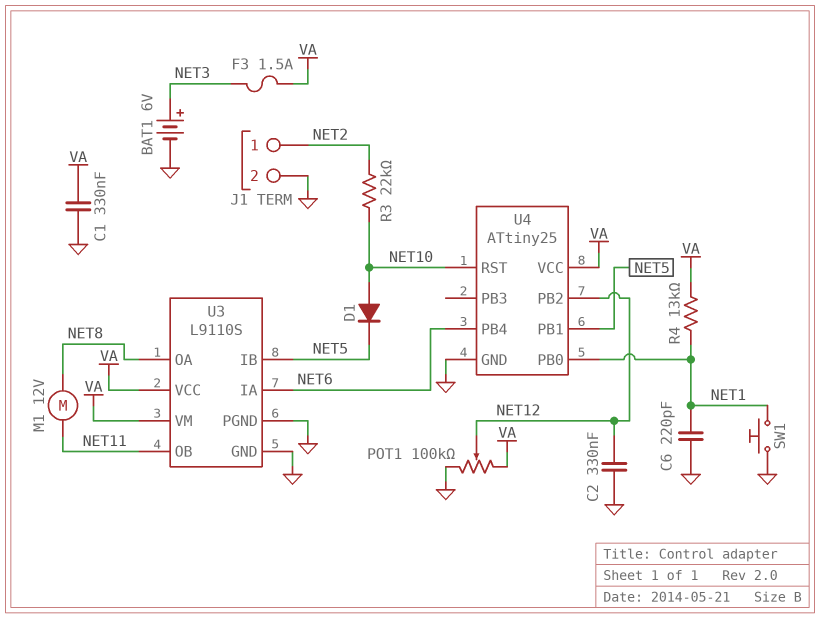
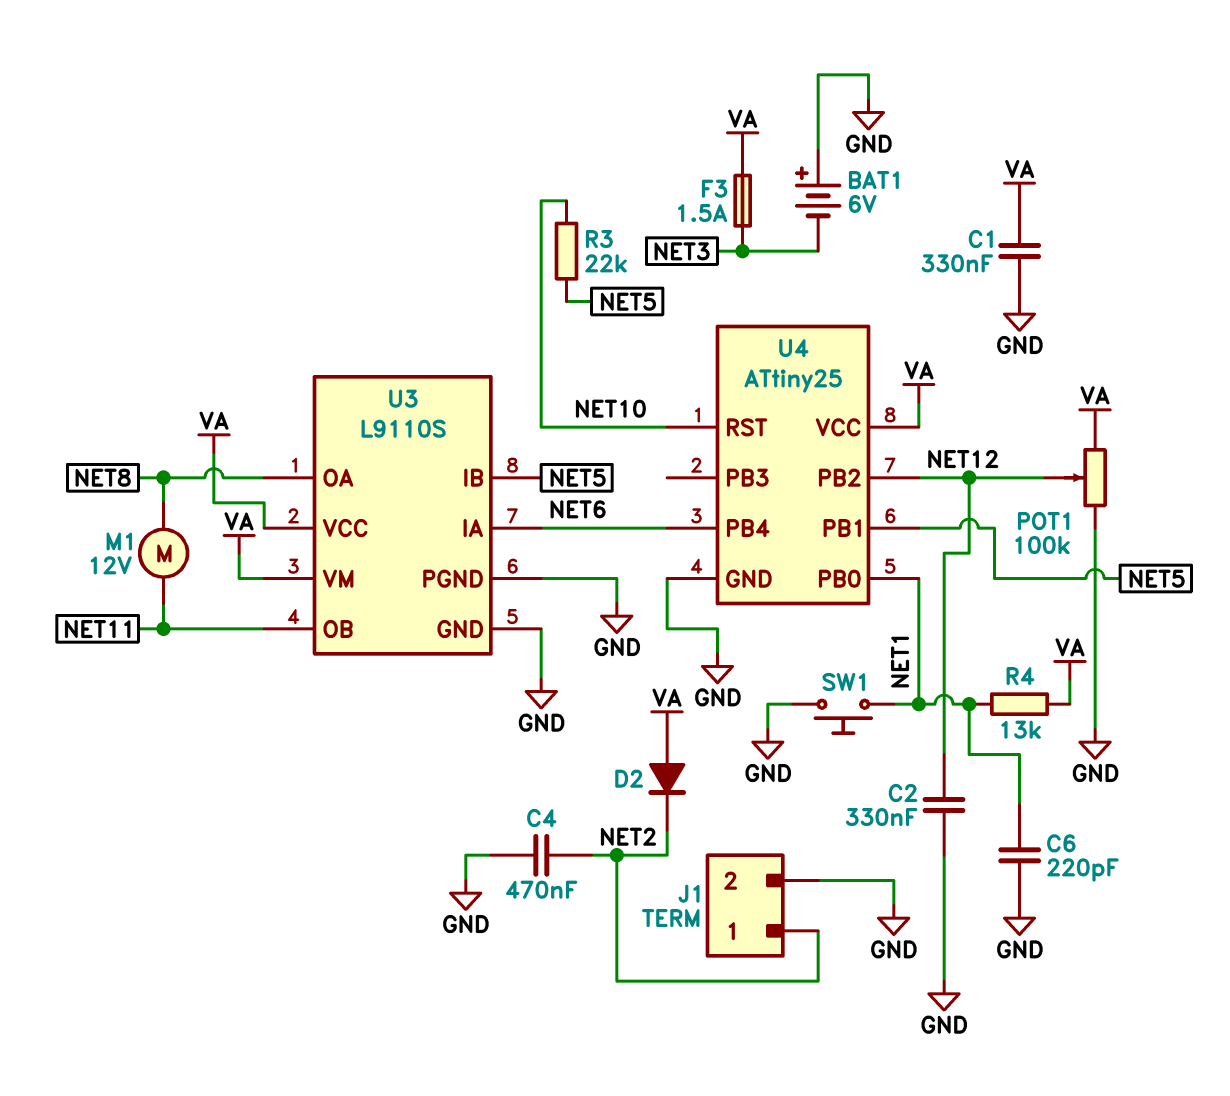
BAT1: 6V (plus NET3, minus GND) -> 6V (plus GND, minus NET3)
C4: none -> 470nF (GND, NET2)
D1: diode (A NET10, K NET5) -> none
D2: none -> diode (A VA, K NET2)
R3: 22k (NET2, NET10) -> 22k (NET5, NET10)

